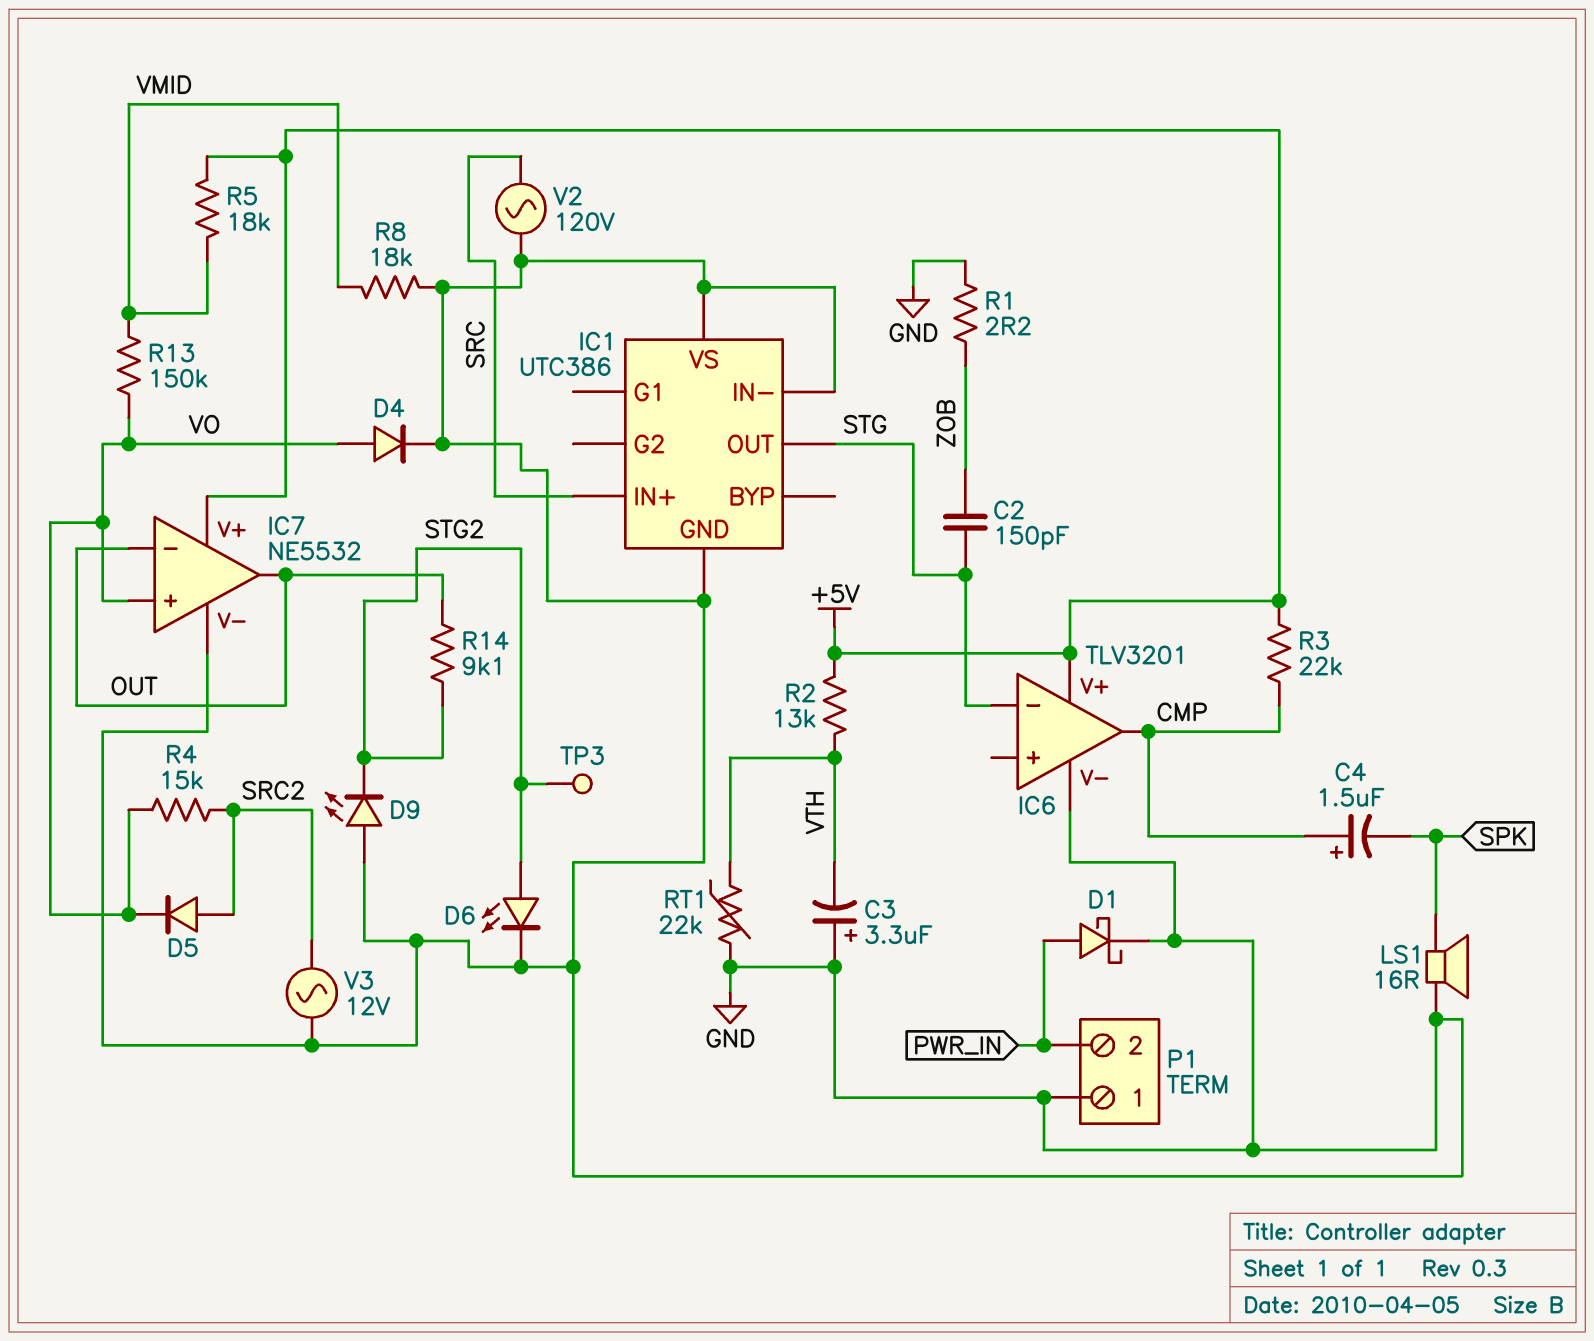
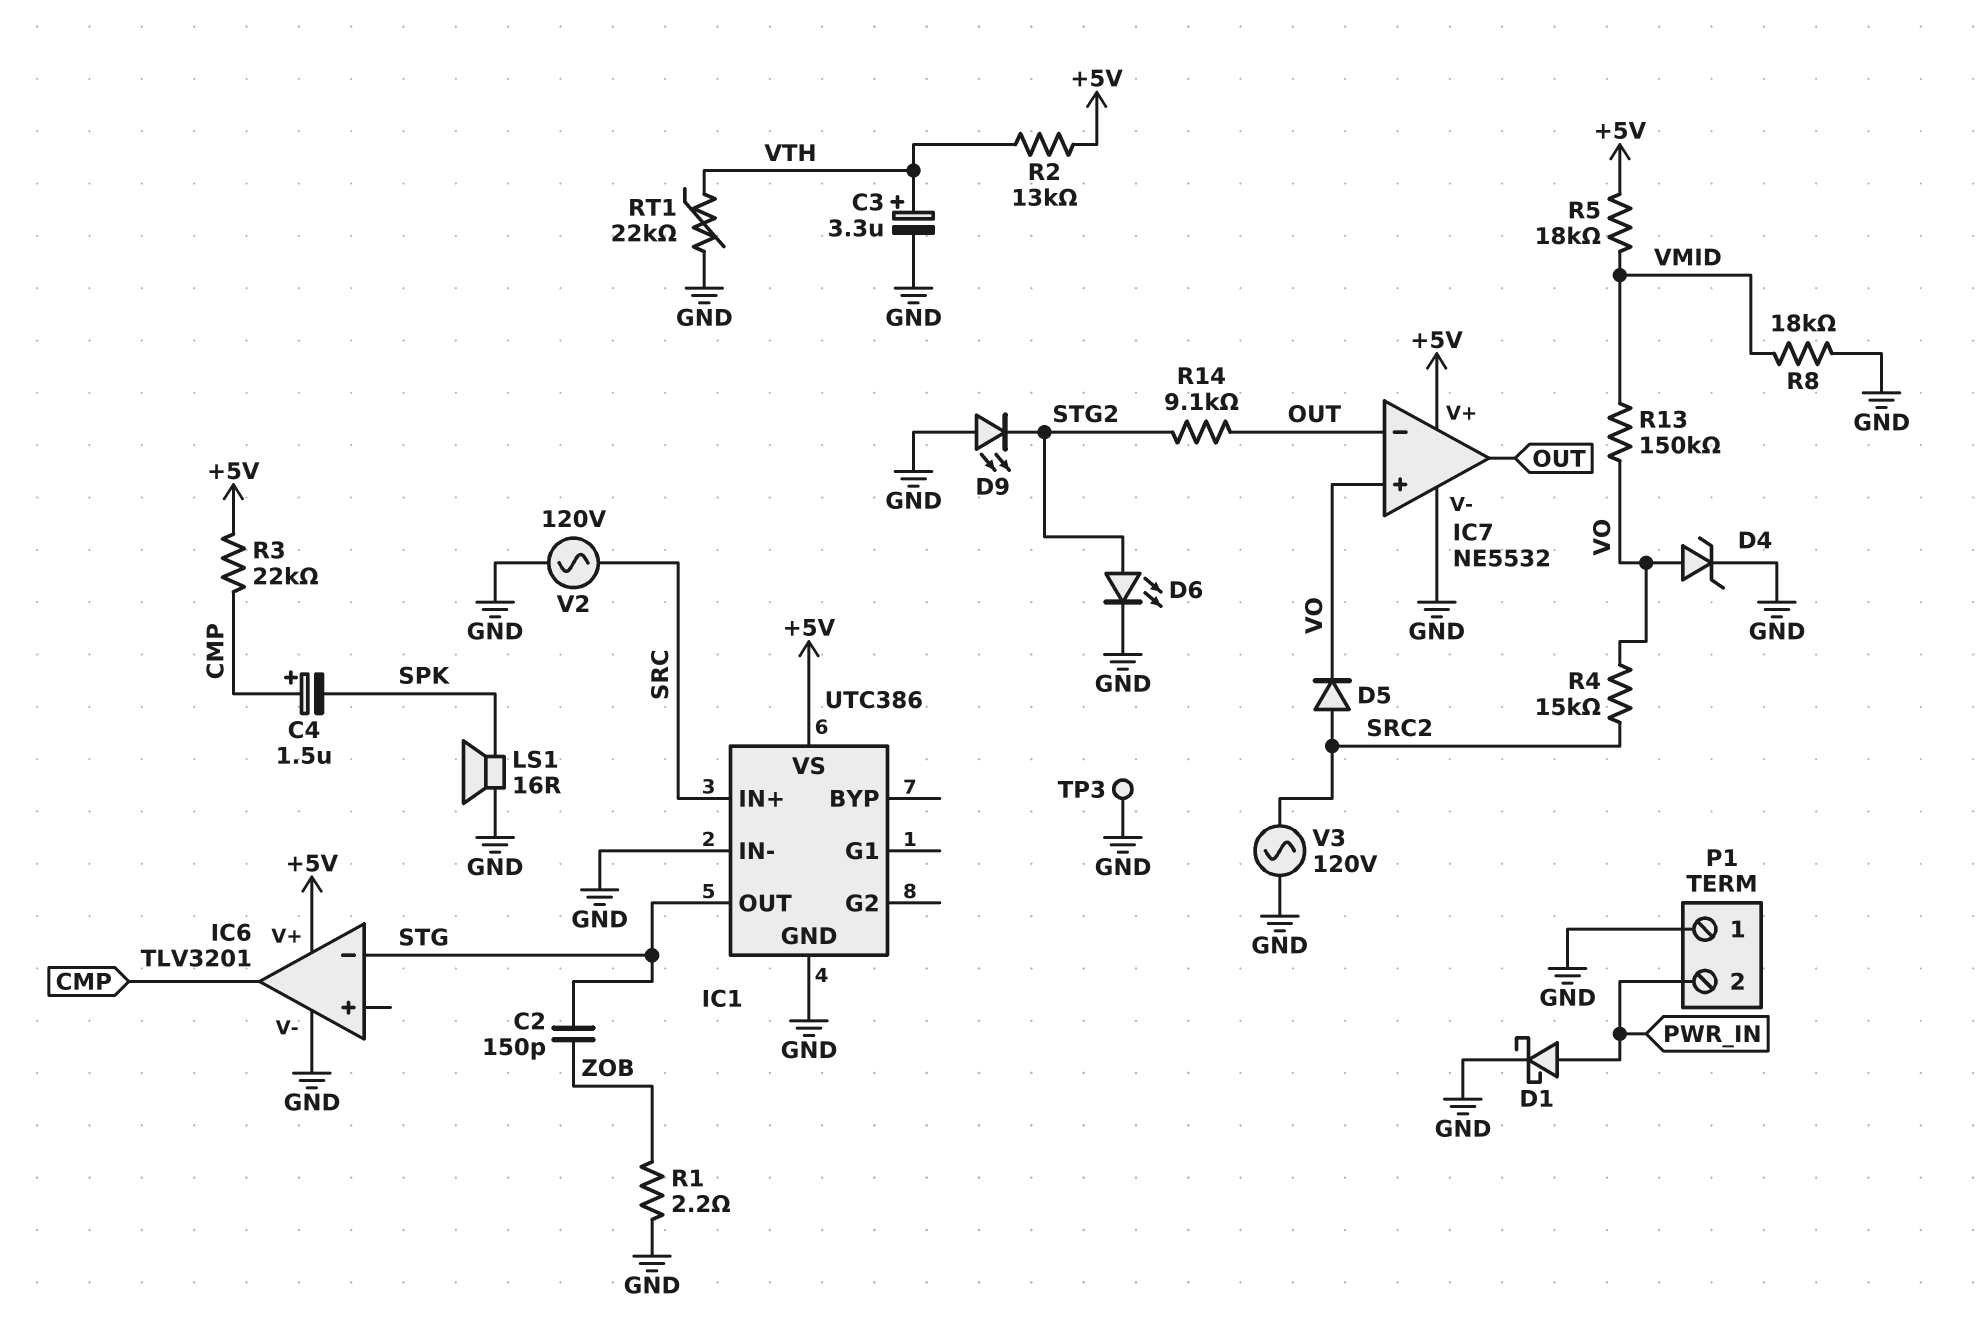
C3: 3.3uF (plus GND, minus VTH) -> 3.3uF (plus VTH, minus GND)
D4: diode (A VO, K GND) -> zener (A VO, K GND)
IC1 pin VS: GND -> +5V
TP3: test point (STG2) -> test point (GND)
V3: AC 12V (GND, SRC2) -> AC 120V (GND, SRC2)

